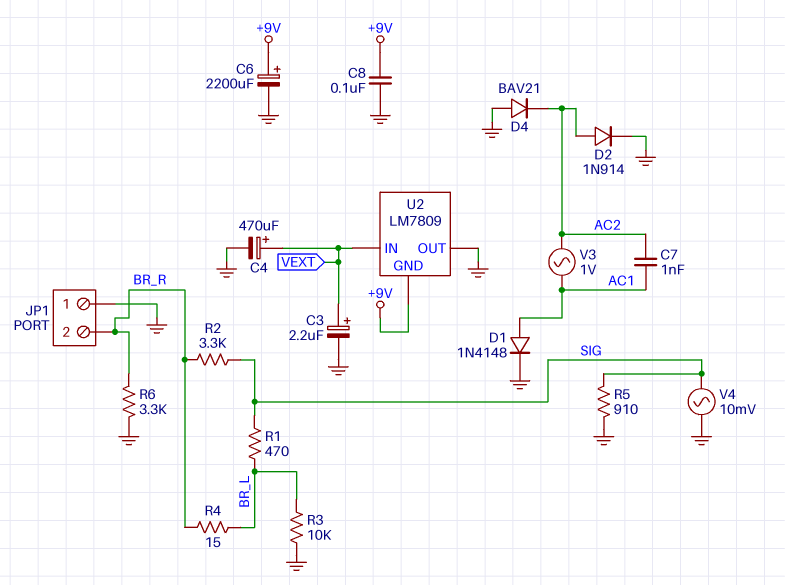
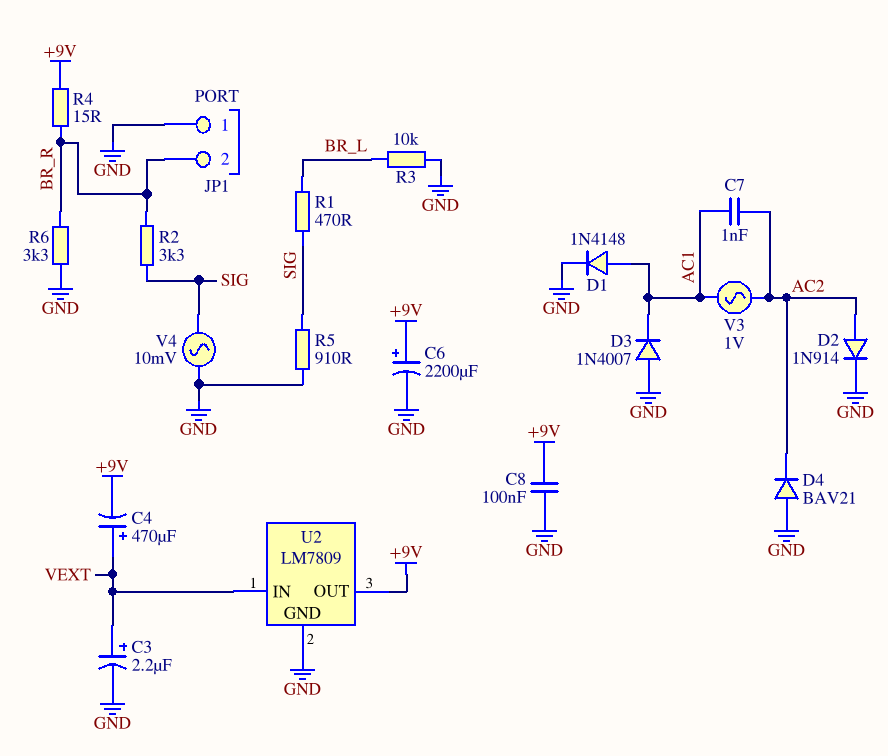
C4: 470uF (plus VEXT, minus GND) -> 470uF (plus VEXT, minus +9V)
D3: none -> diode 1N4007 (A GND, K AC1)
R4: 15 (BR_L, BR_R) -> 15 (+9V, BR_R)
U2 pin GND: +9V -> GND
U2 pin OUT: GND -> +9V

